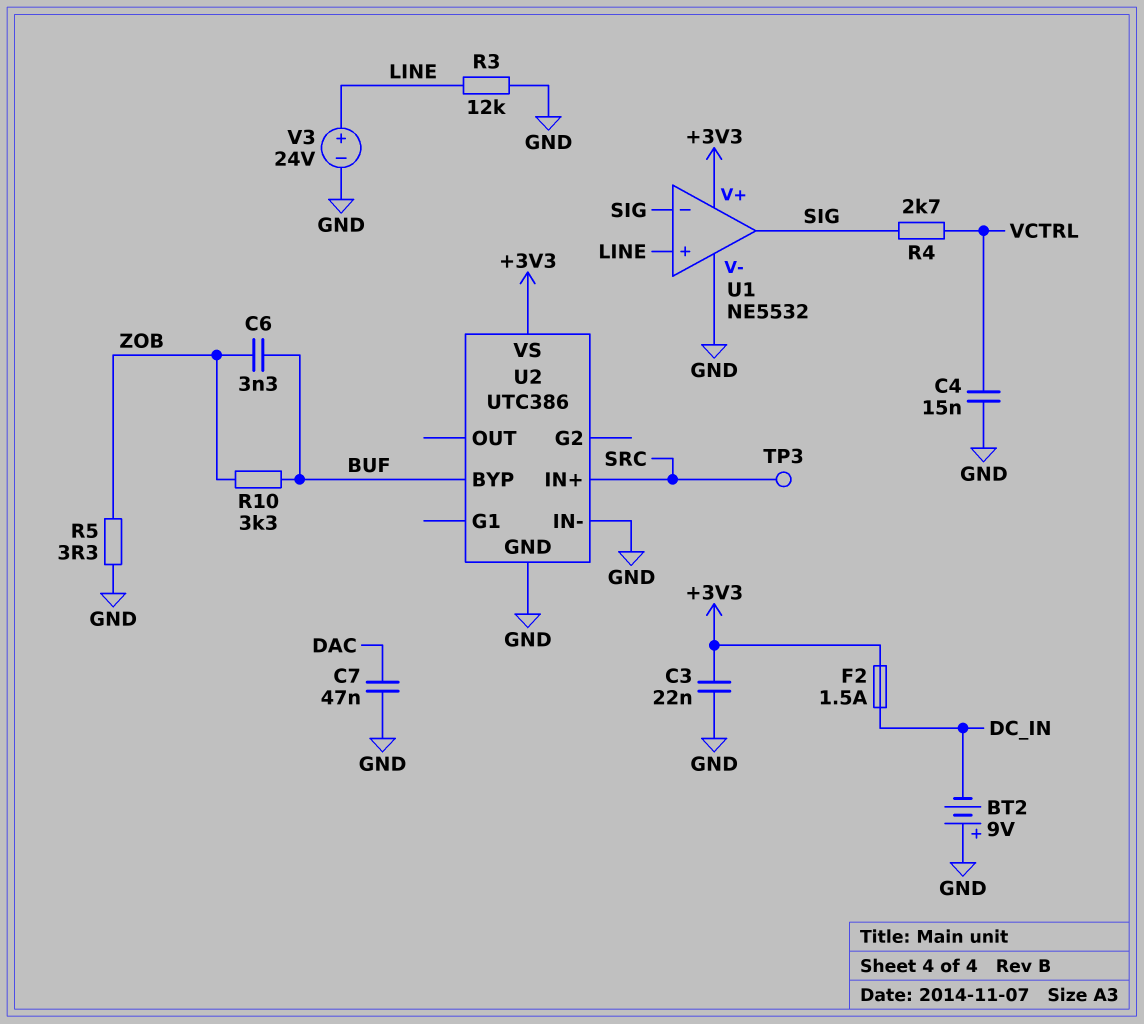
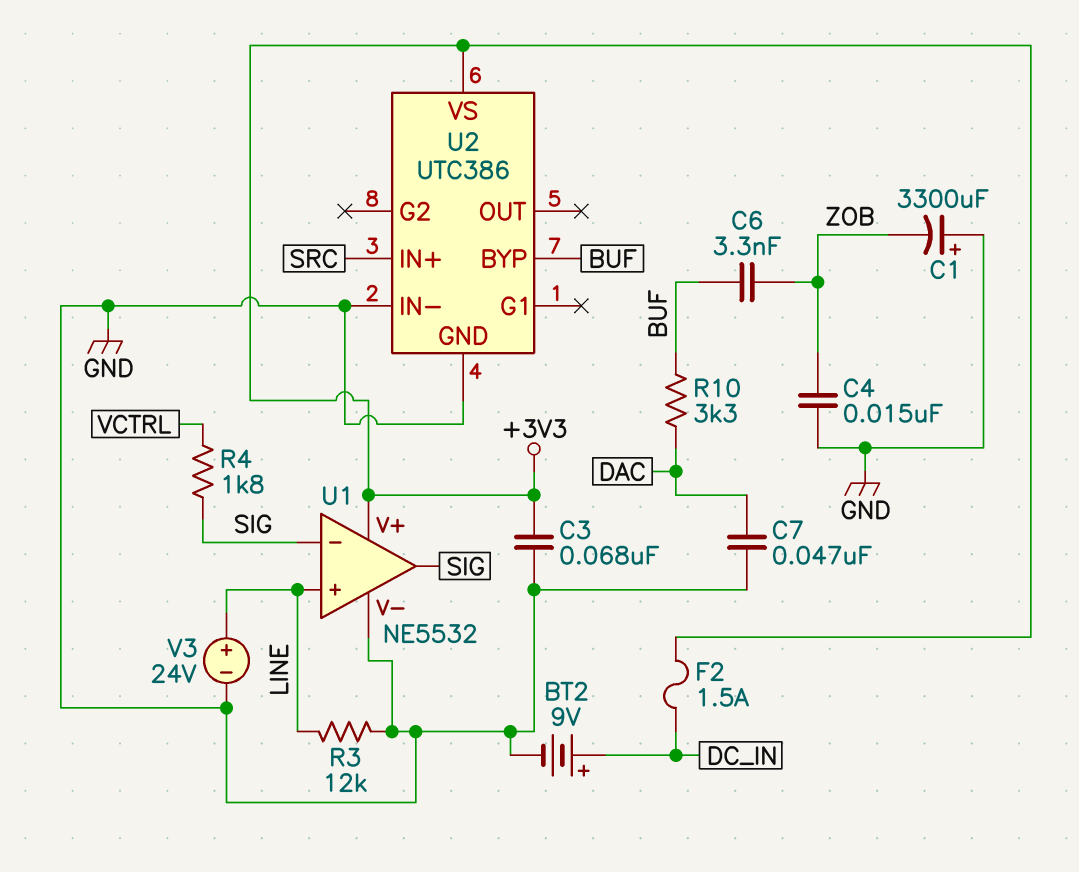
BT2: 9V (plus GND, minus DC_IN) -> 9V (plus DC_IN, minus GND)
C1: none -> 3300uF (plus GND, minus ZOB)
C3: 22nF (+3V3, GND) -> 68nF (+3V3, GND)
C4: 15nF (GND, VCTRL) -> 15nF (GND, ZOB)
R4: 2.7k (SIG, VCTRL) -> 1.8k (SIG, VCTRL)
R5: 3.3 (GND, ZOB) -> none
R10: 3.3k (BUF, ZOB) -> 3.3k (BUF, DAC)
TP3: test point (SRC) -> none

